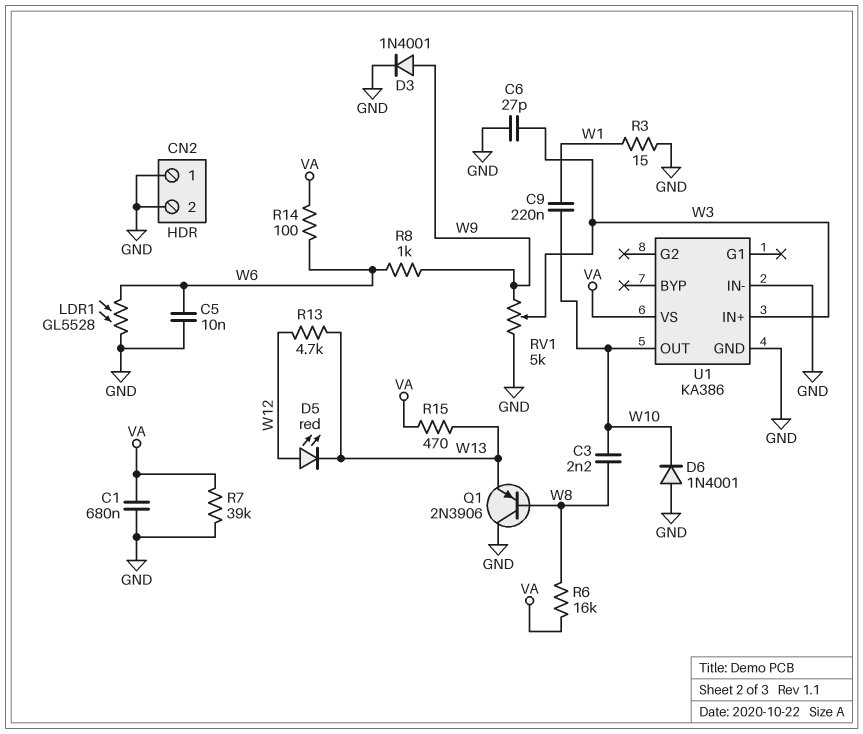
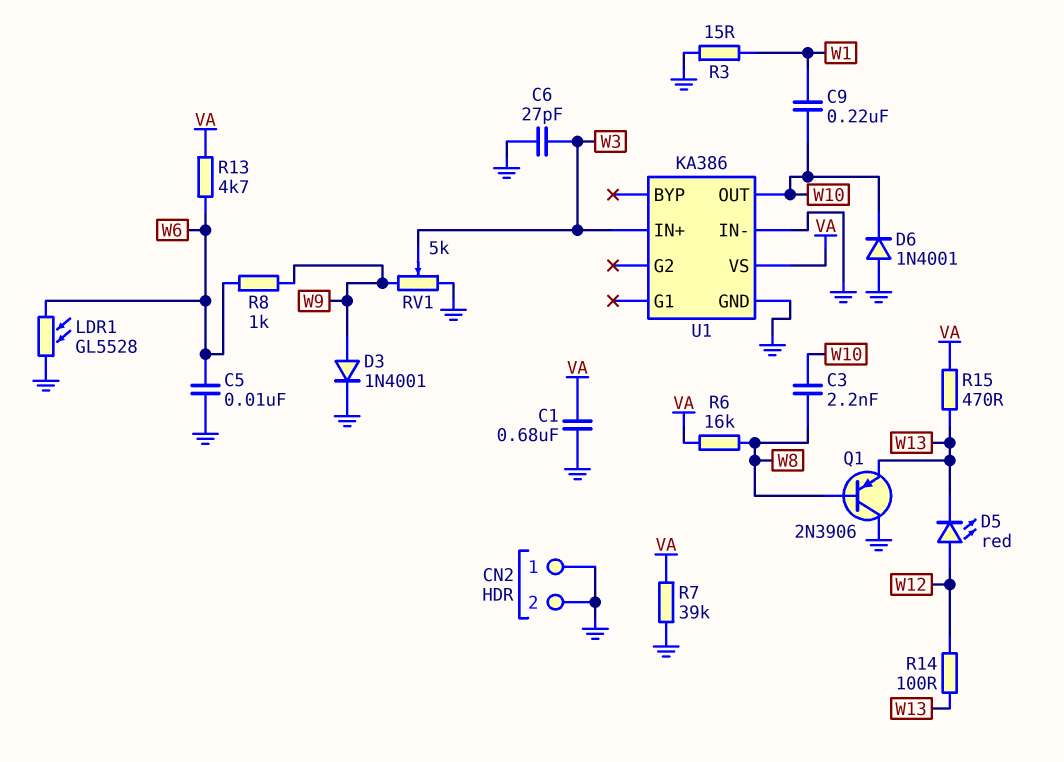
R13: 4.7k (W12, W13) -> 4.7k (VA, W6)
R14: 100 (VA, W6) -> 100 (W12, W13)

